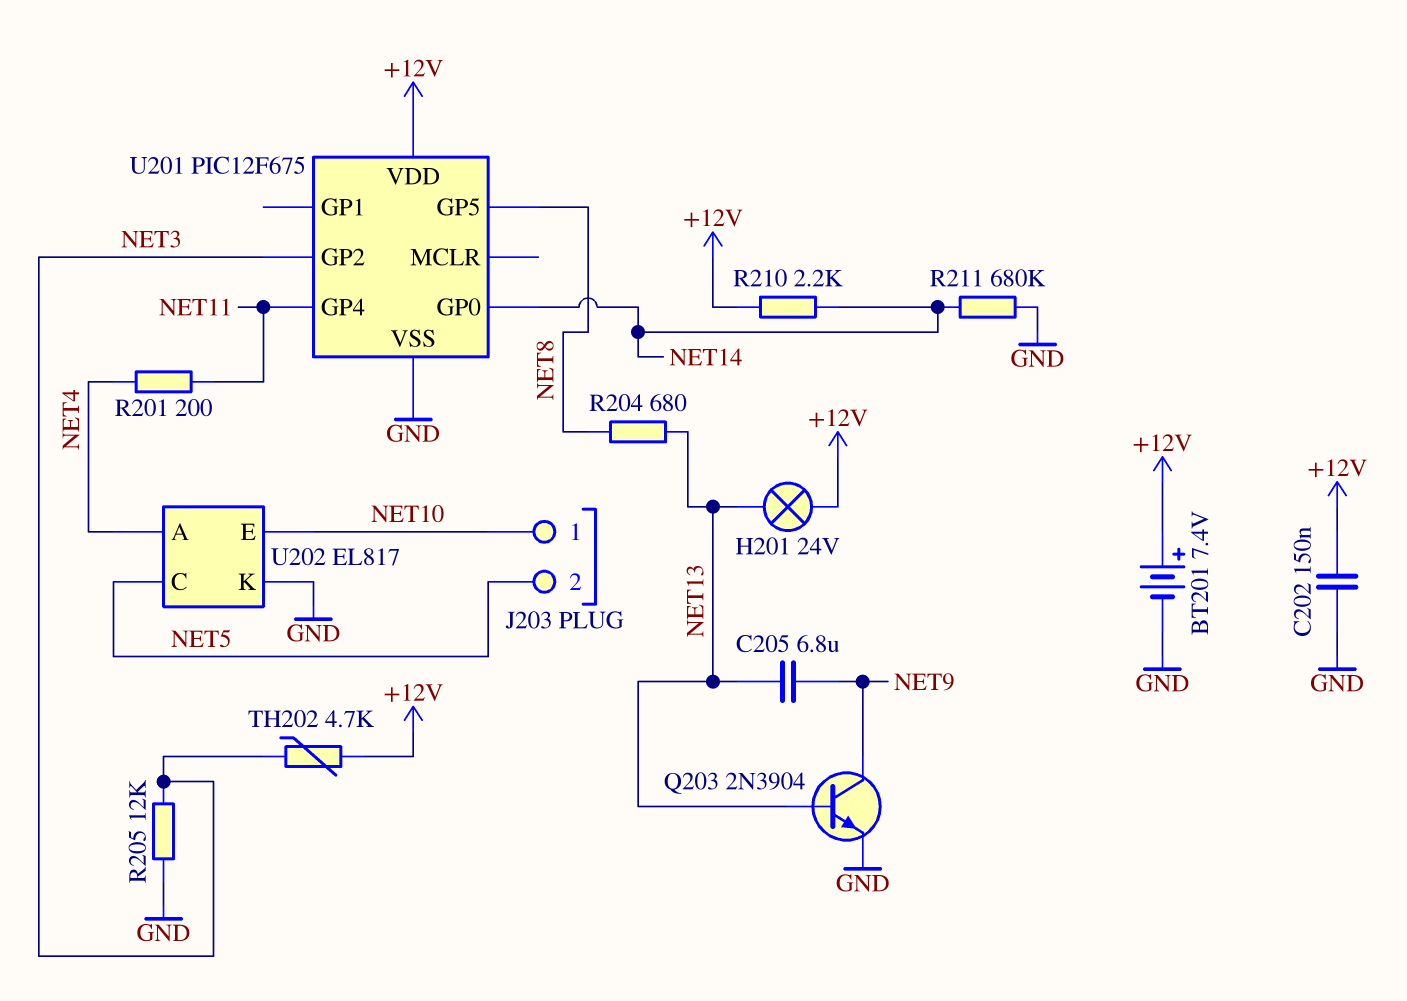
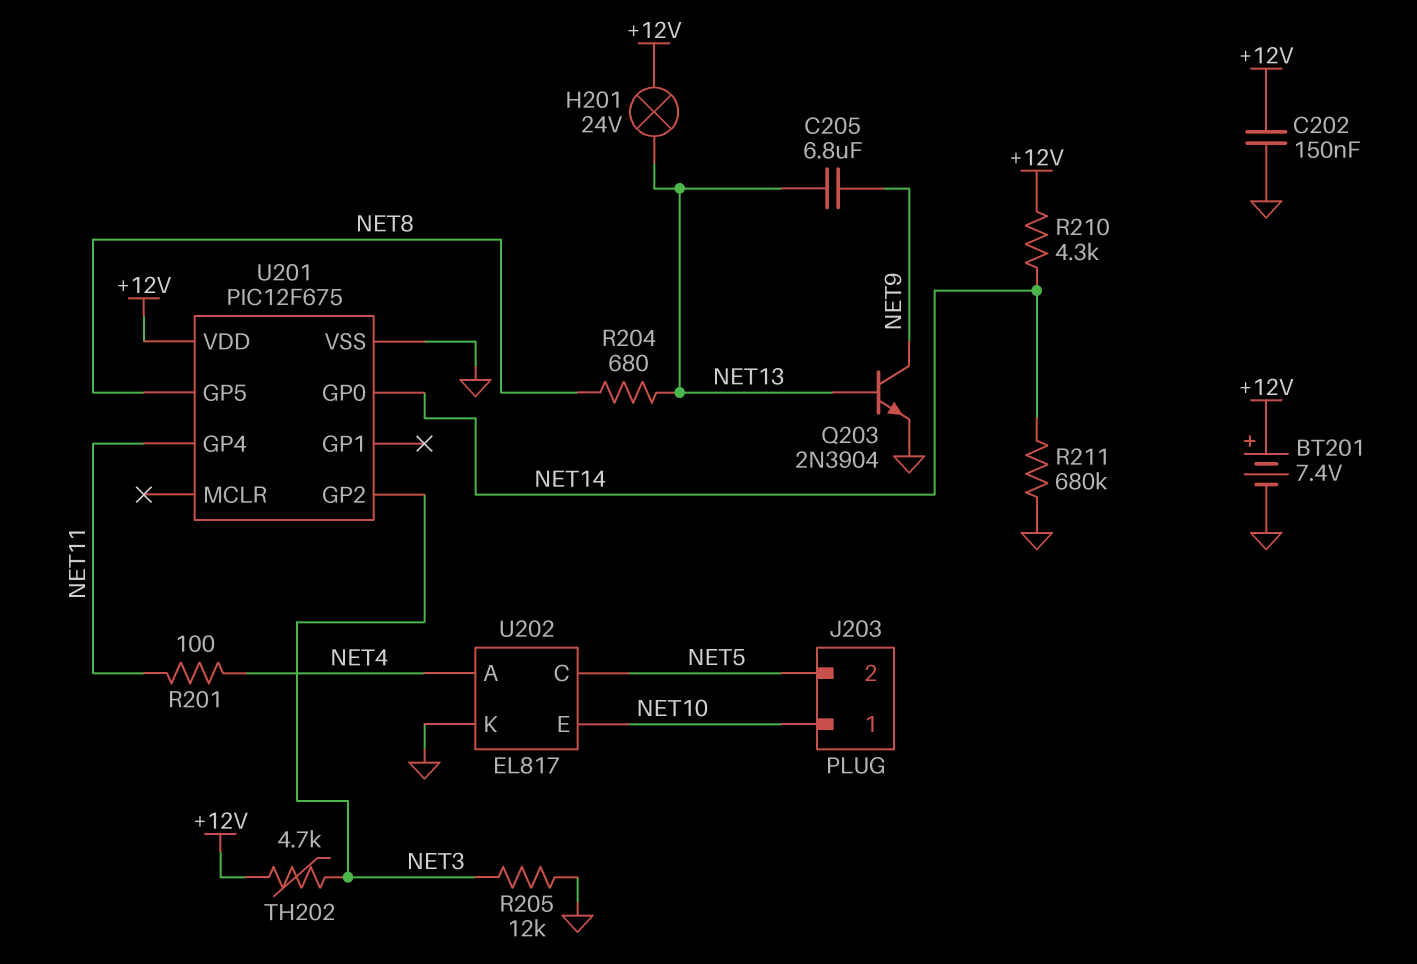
R201: 200 (NET4, NET11) -> 100 (NET4, NET11)
R210: 2.2k (+12V, NET14) -> 4.3k (+12V, NET14)

